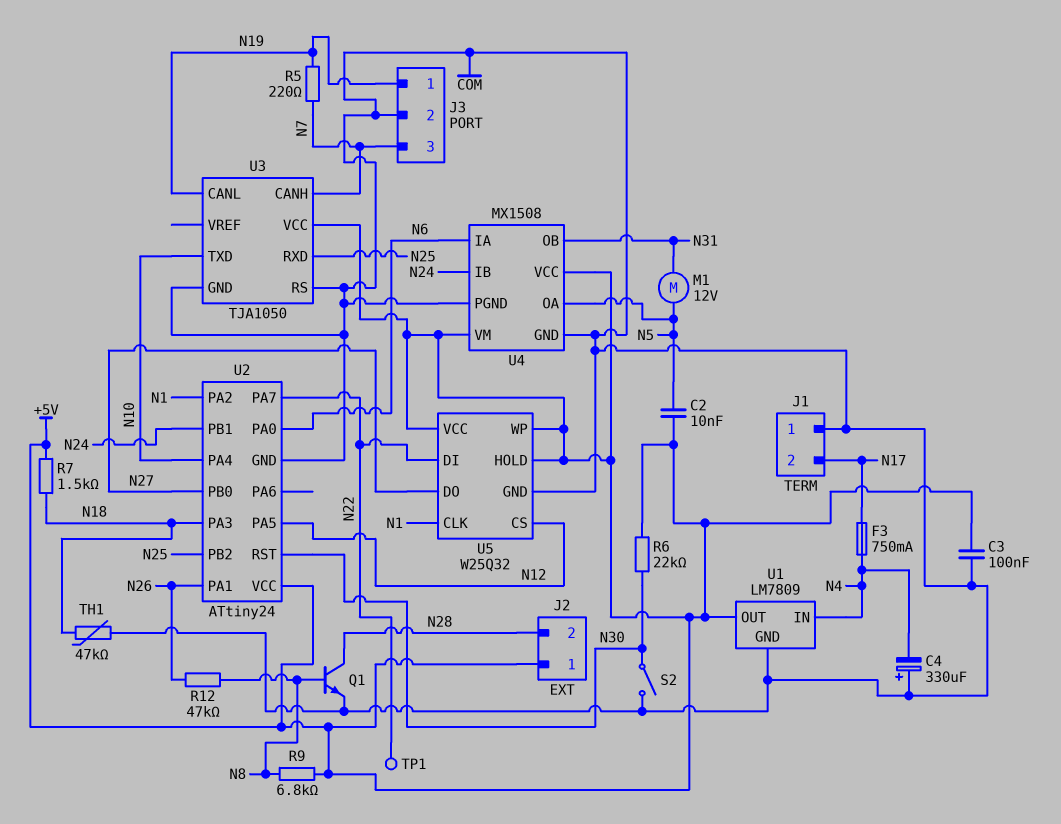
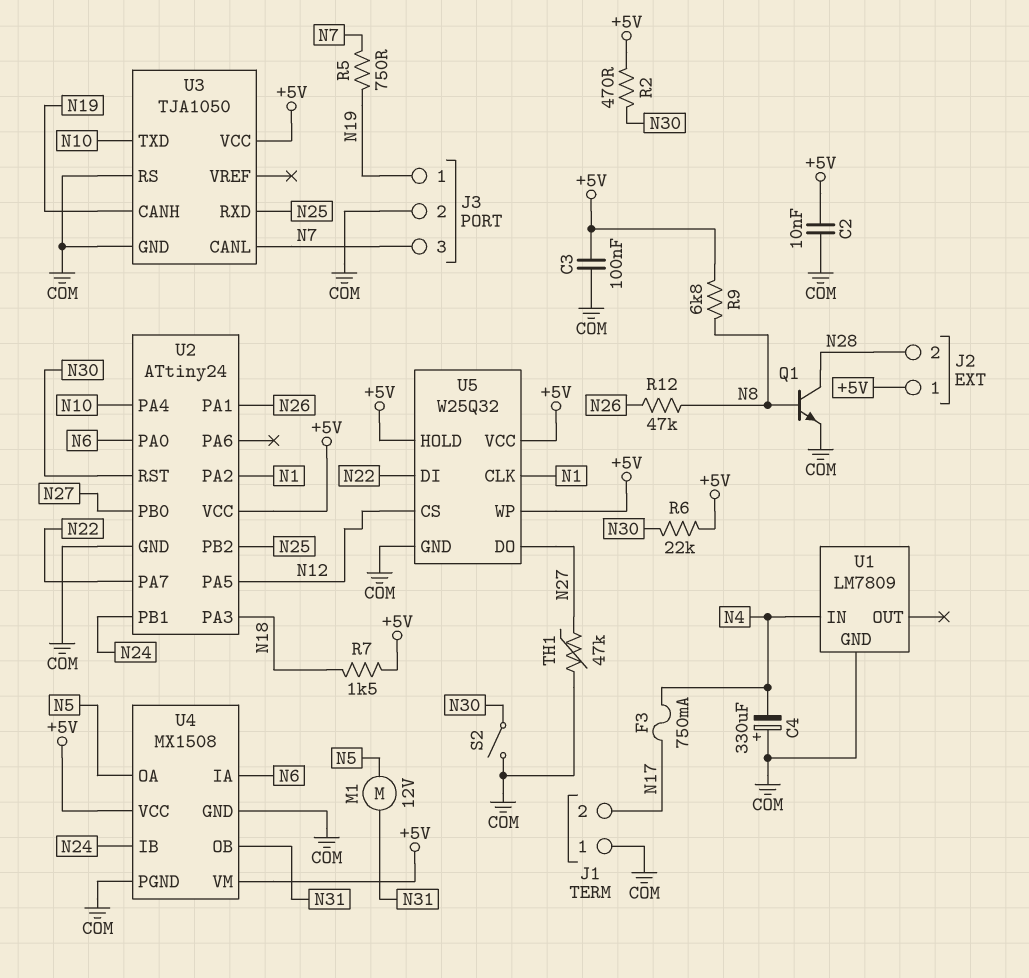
C2: 10nF (+5V, N5) -> 10nF (+5V, COM)
R2: none -> 470 (+5V, N30)
R5: 220 (N7, N19) -> 750 (N7, N19)
TH1: 47k (COM, N18) -> 47k (COM, N27)
TP1: test point (N22) -> none
U1 pin OUT: +5V -> none
U3 pin CANH: N7 -> N19
U3 pin CANL: N19 -> N7

